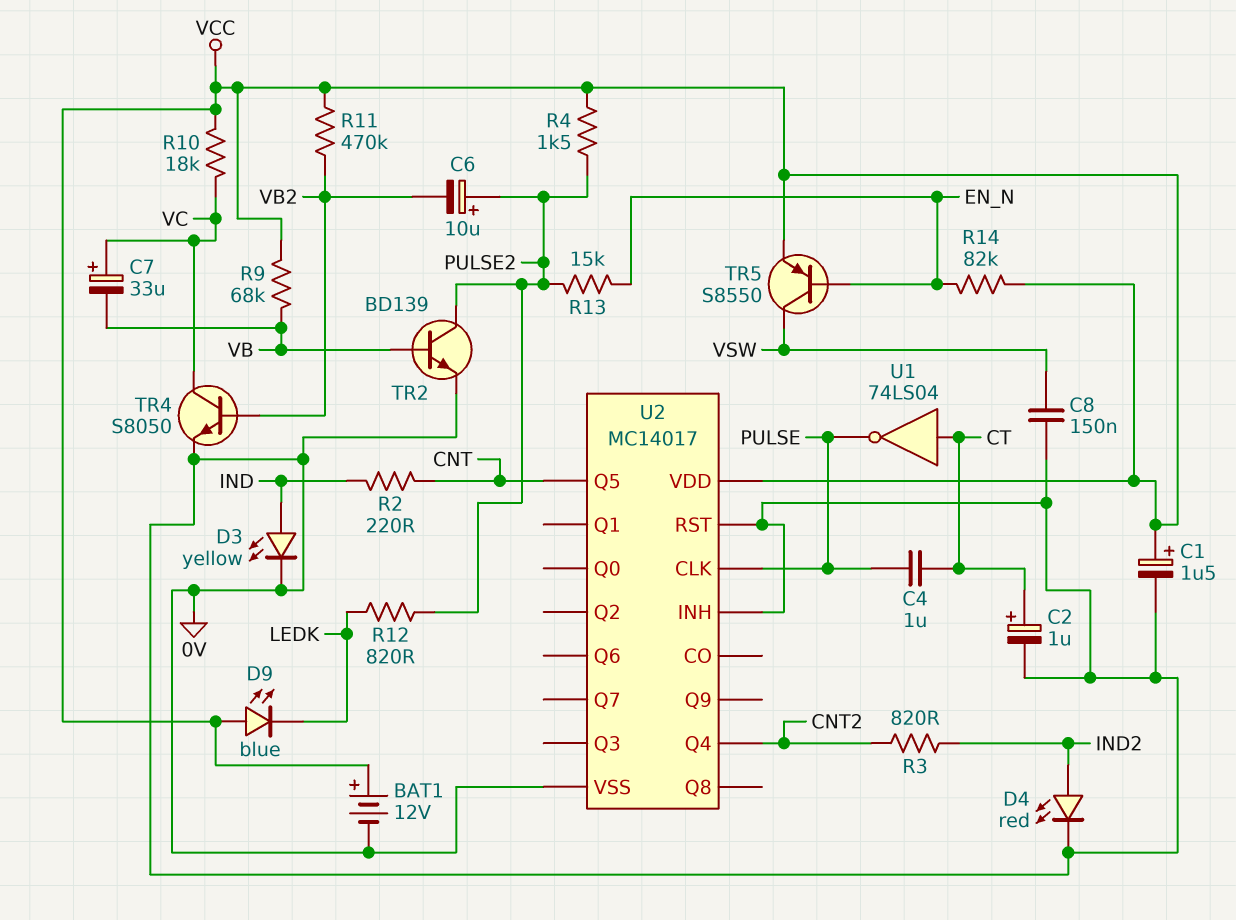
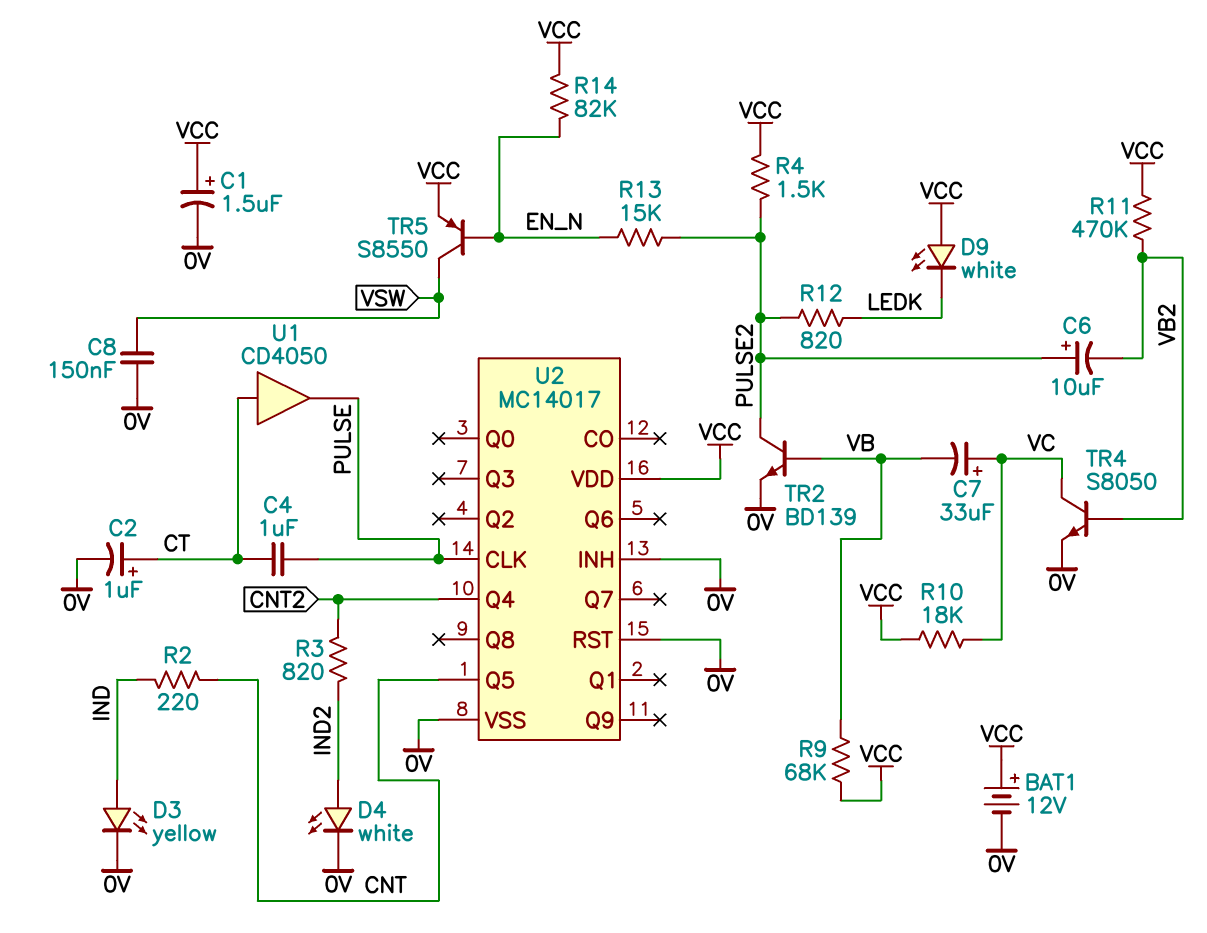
D4: LED red (A IND2, K 0V) -> LED white (A IND2, K 0V)
D9: LED blue (A VCC, K LEDK) -> LED white (A VCC, K LEDK)
U1: NOT 74LS04 (in CT, out PULSE) -> buffer CD4050 (in CT, out PULSE)

